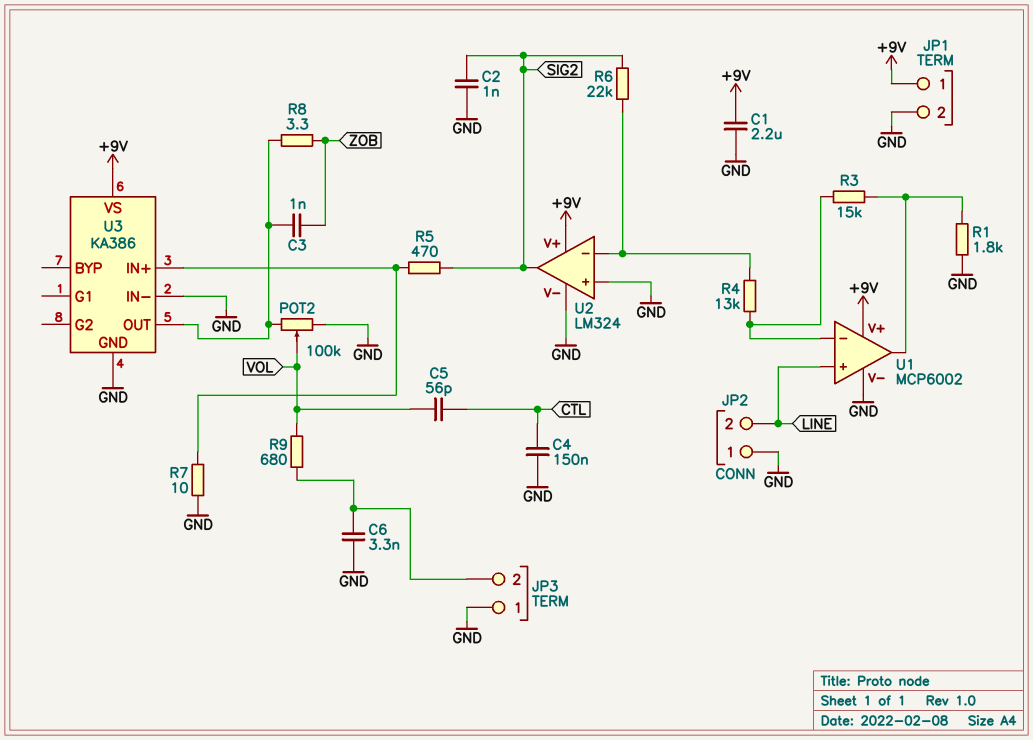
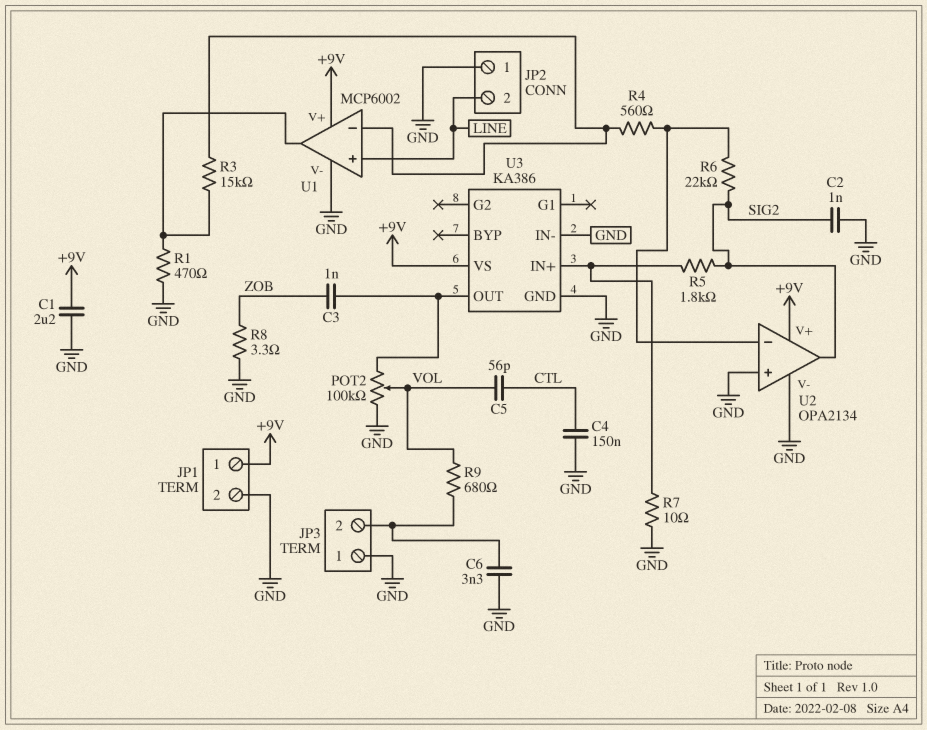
R1: 1.8k (GND, U1/out) -> 470 (GND, U1/out)
R4: 13k (U1/in-, U2/in-) -> 560 (U1/in-, U2/in-)
R5: 470 (SIG2, U3/IN+) -> 1.8k (SIG2, U3/IN+)
R8: 3.3 (U3/OUT, ZOB) -> 3.3 (GND, ZOB)
U2: LM324 -> OPA2134

